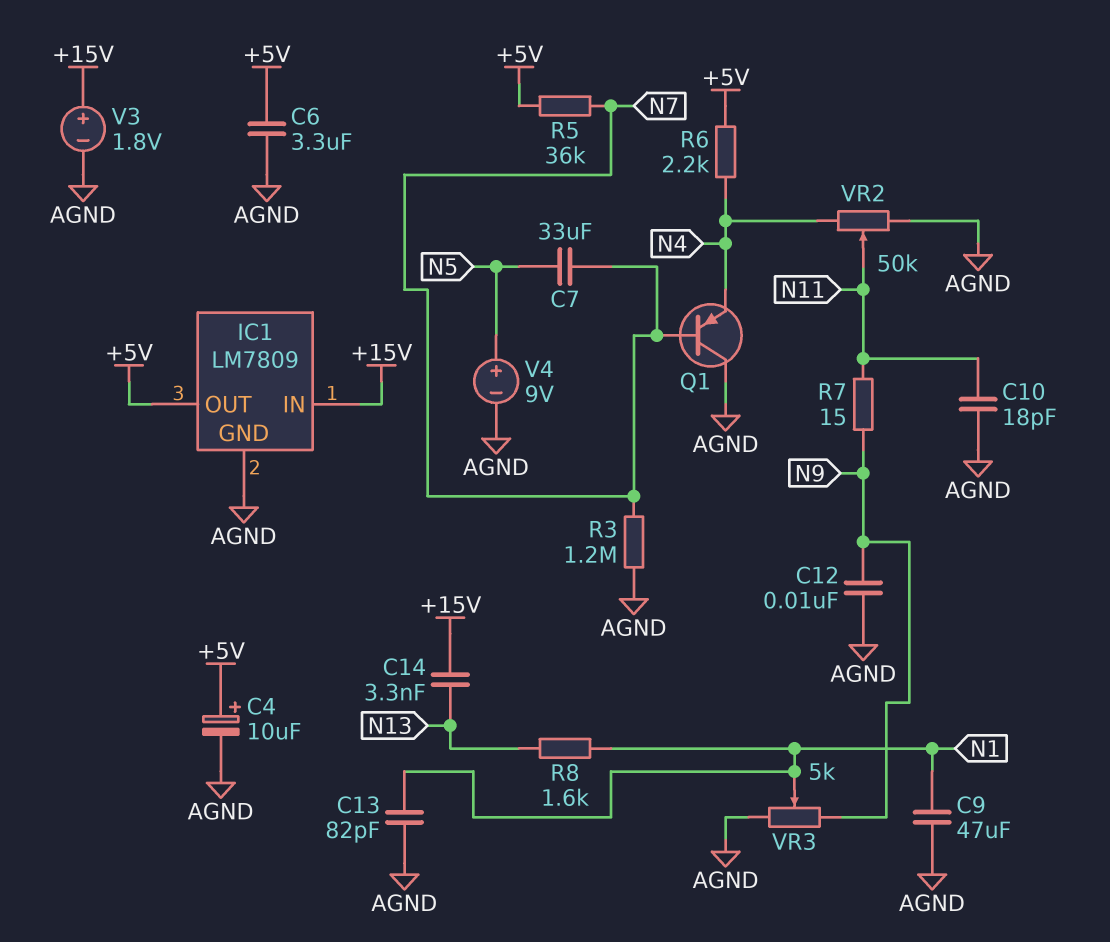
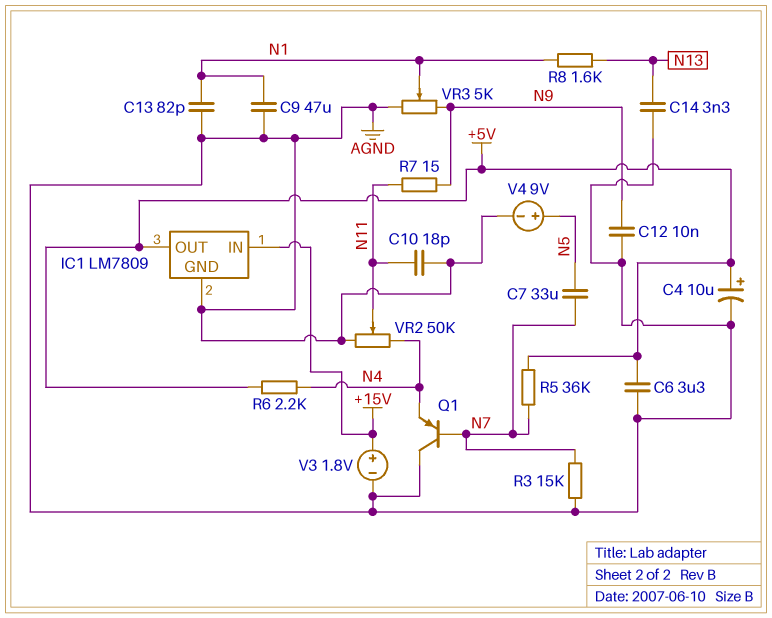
C14: 3.3nF (+15V, N13) -> 3.3nF (AGND, N13)
R3: 1.2M (AGND, N7) -> 15k (AGND, N7)

